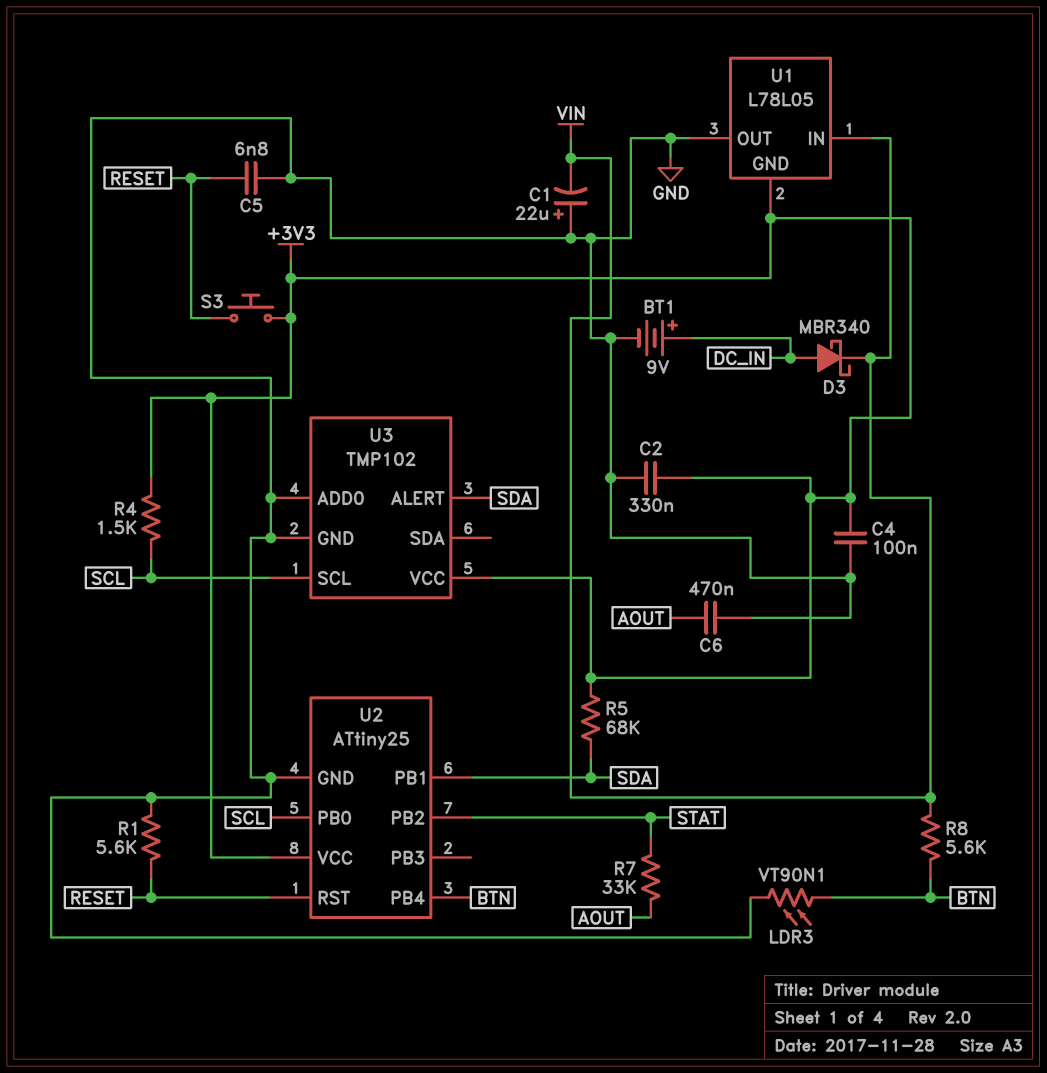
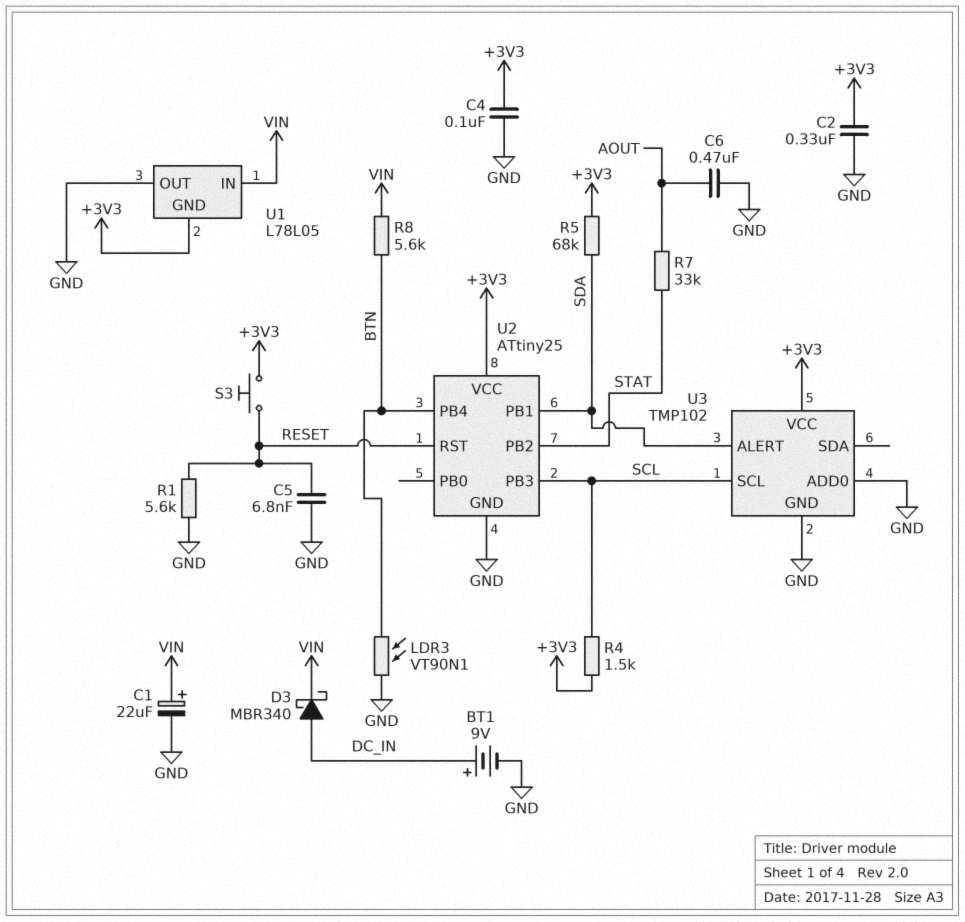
C1: 22uF (plus GND, minus VIN) -> 22uF (plus VIN, minus GND)
U2 pin PB0: SCL -> none
U2 pin PB3: none -> SCL

